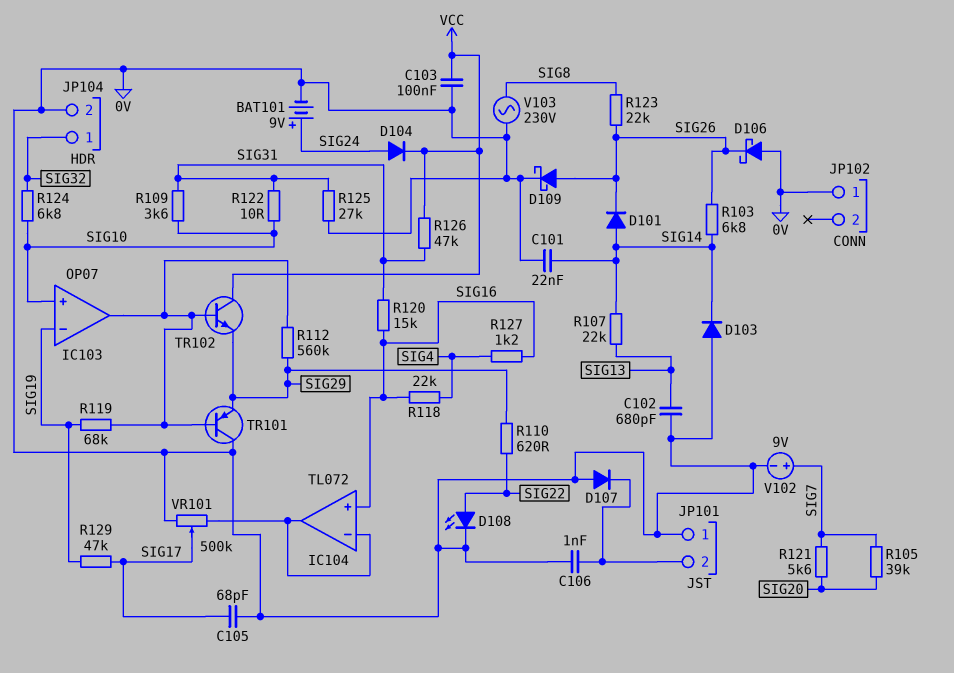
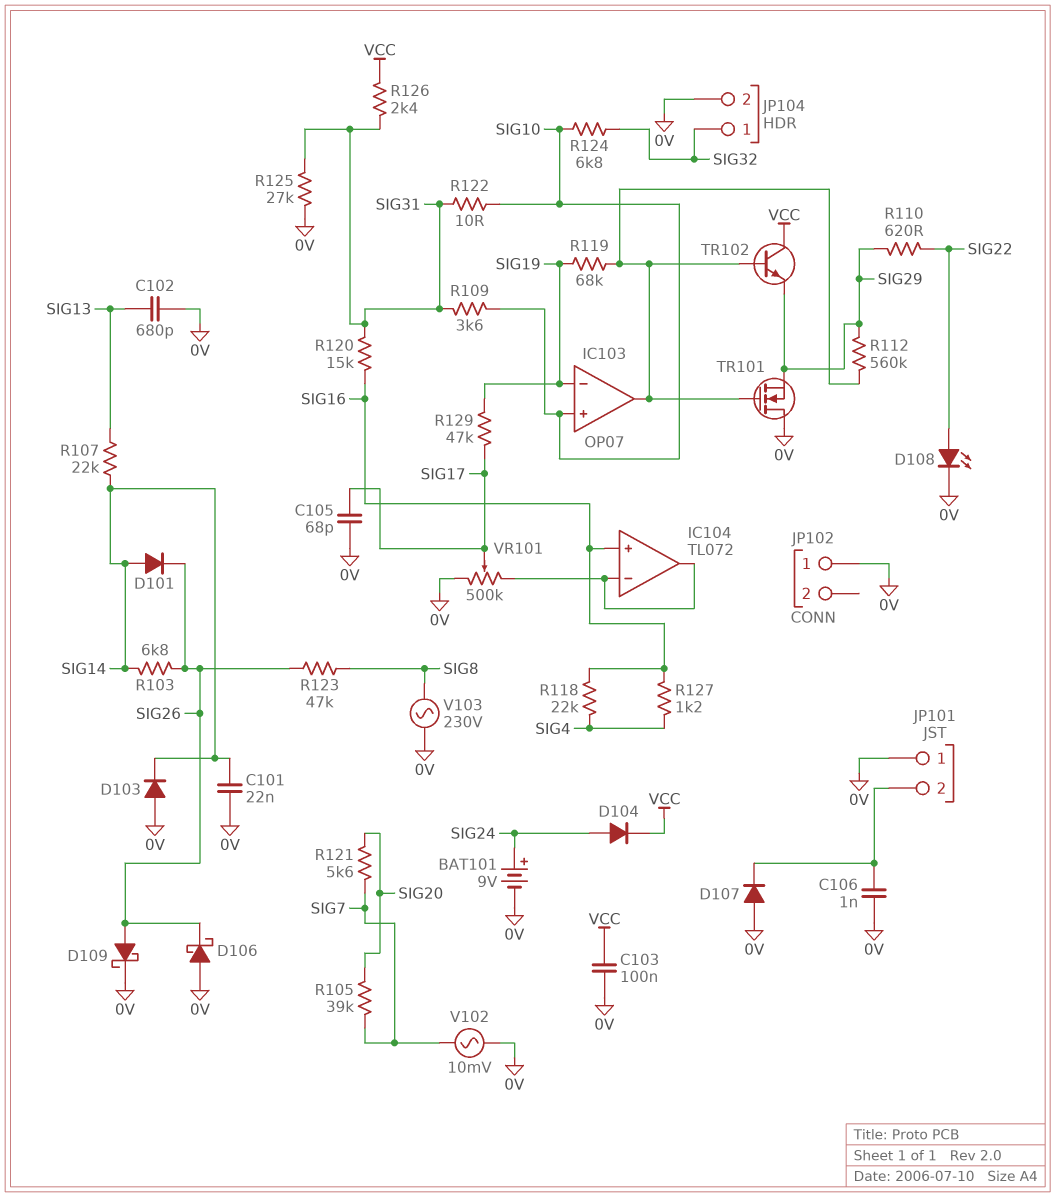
R123: 22k (SIG8, SIG26) -> 47k (SIG8, SIG26)
R126: 47k (SIG31, VCC) -> 2.4k (SIG31, VCC)
TR101: PNP (B IC103/out, C 0V, E SIG29) -> NMOS (G IC103/out, D 0V, S SIG29)
V102: 9V (plus SIG7, minus 0V) -> AC 10mV (0V, SIG7)

